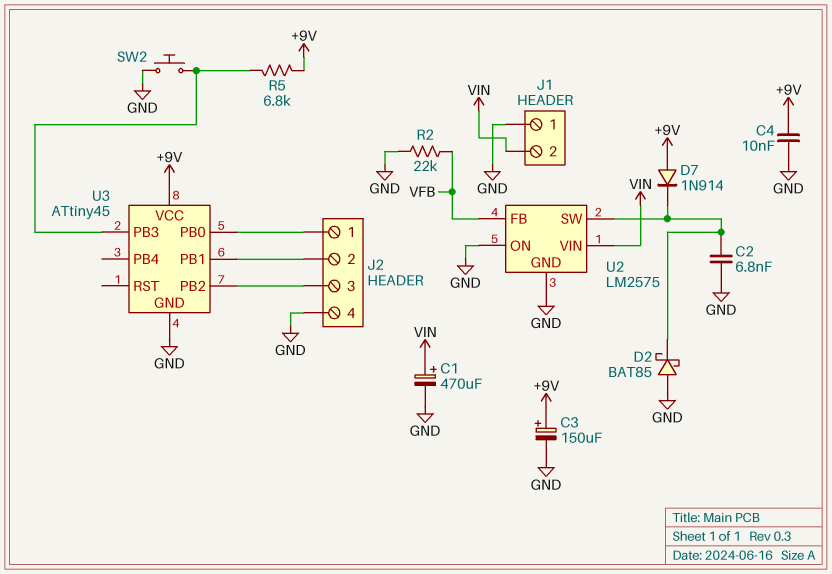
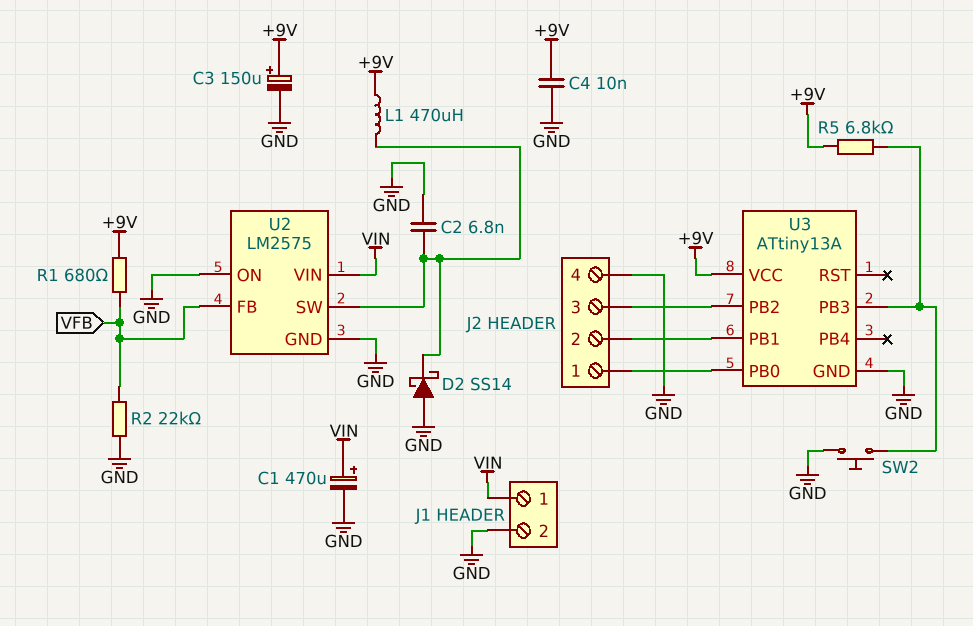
D2: schottky BAT85 (A GND, K U2/SW) -> schottky SS14 (A GND, K U2/SW)
D7: diode 1N914 (A +9V, K U2/SW) -> none
J1 pin 1: GND -> VIN
J1 pin 2: VIN -> GND
L1: none -> 470uH (+9V, U2/SW)
R1: none -> 680 (+9V, VFB)
U3: ATtiny45 -> ATtiny13A

